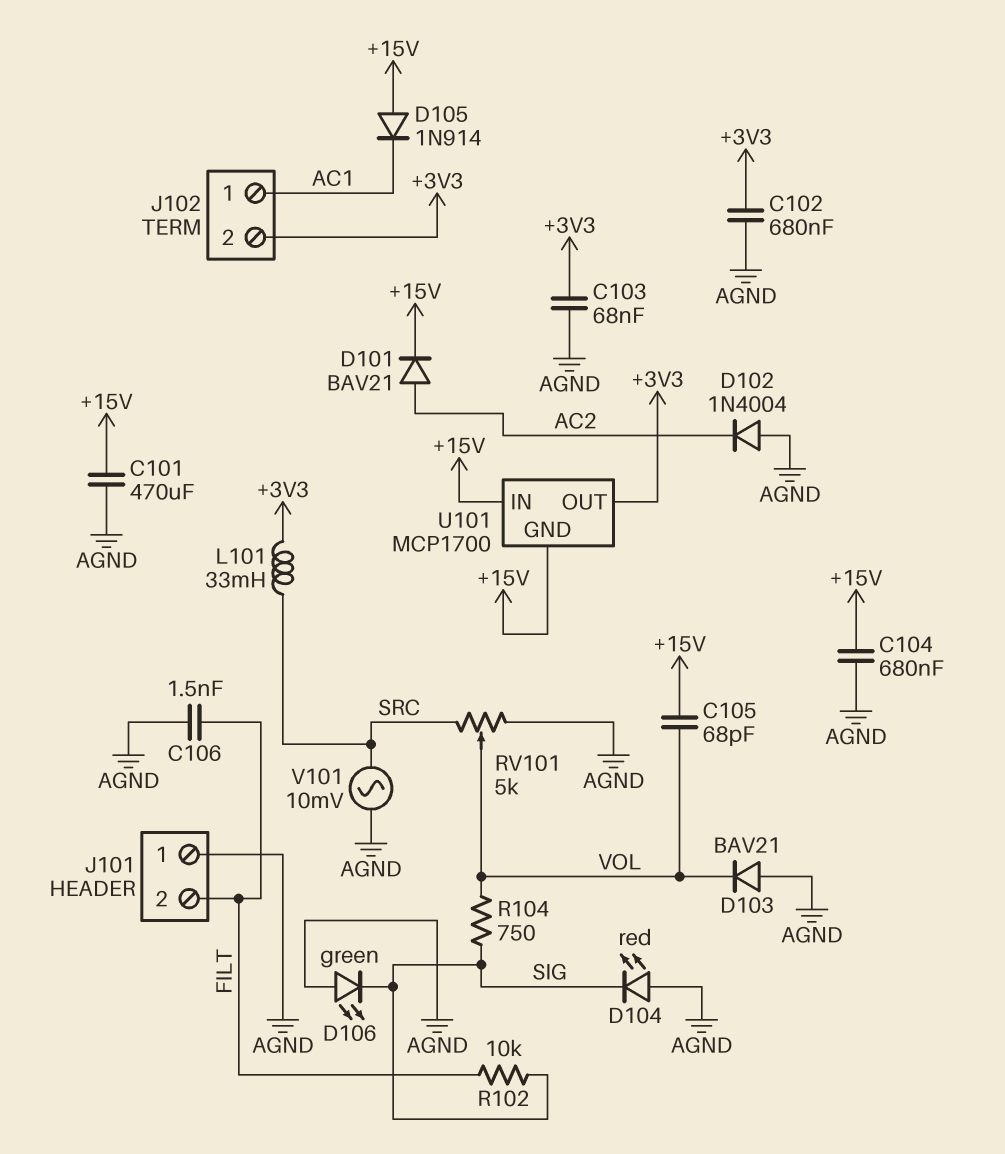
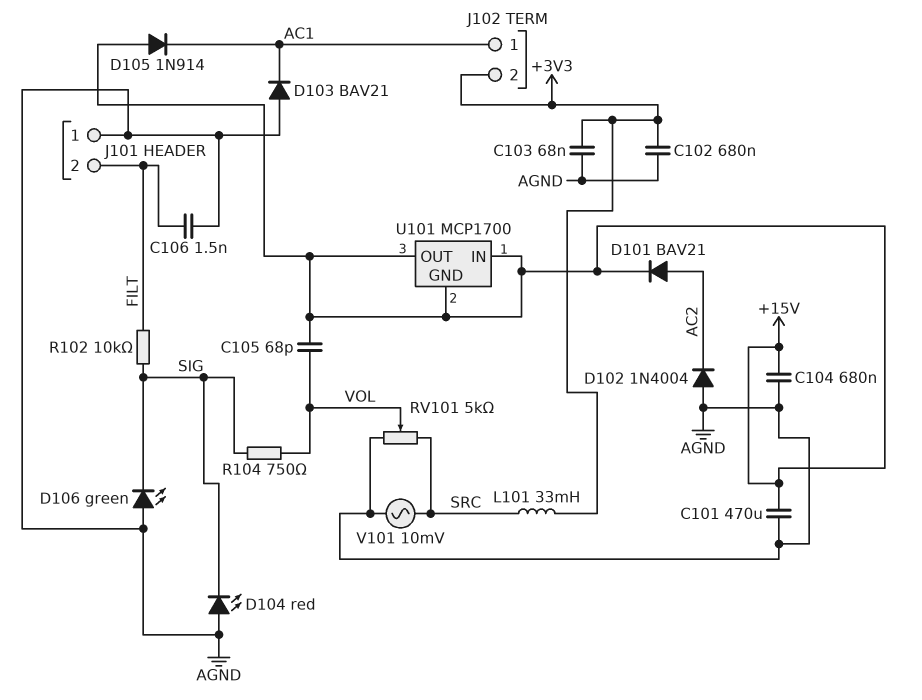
D103: diode BAV21 (A AGND, K VOL) -> diode BAV21 (A AGND, K AC1)
U101 pin OUT: +3V3 -> +15V

